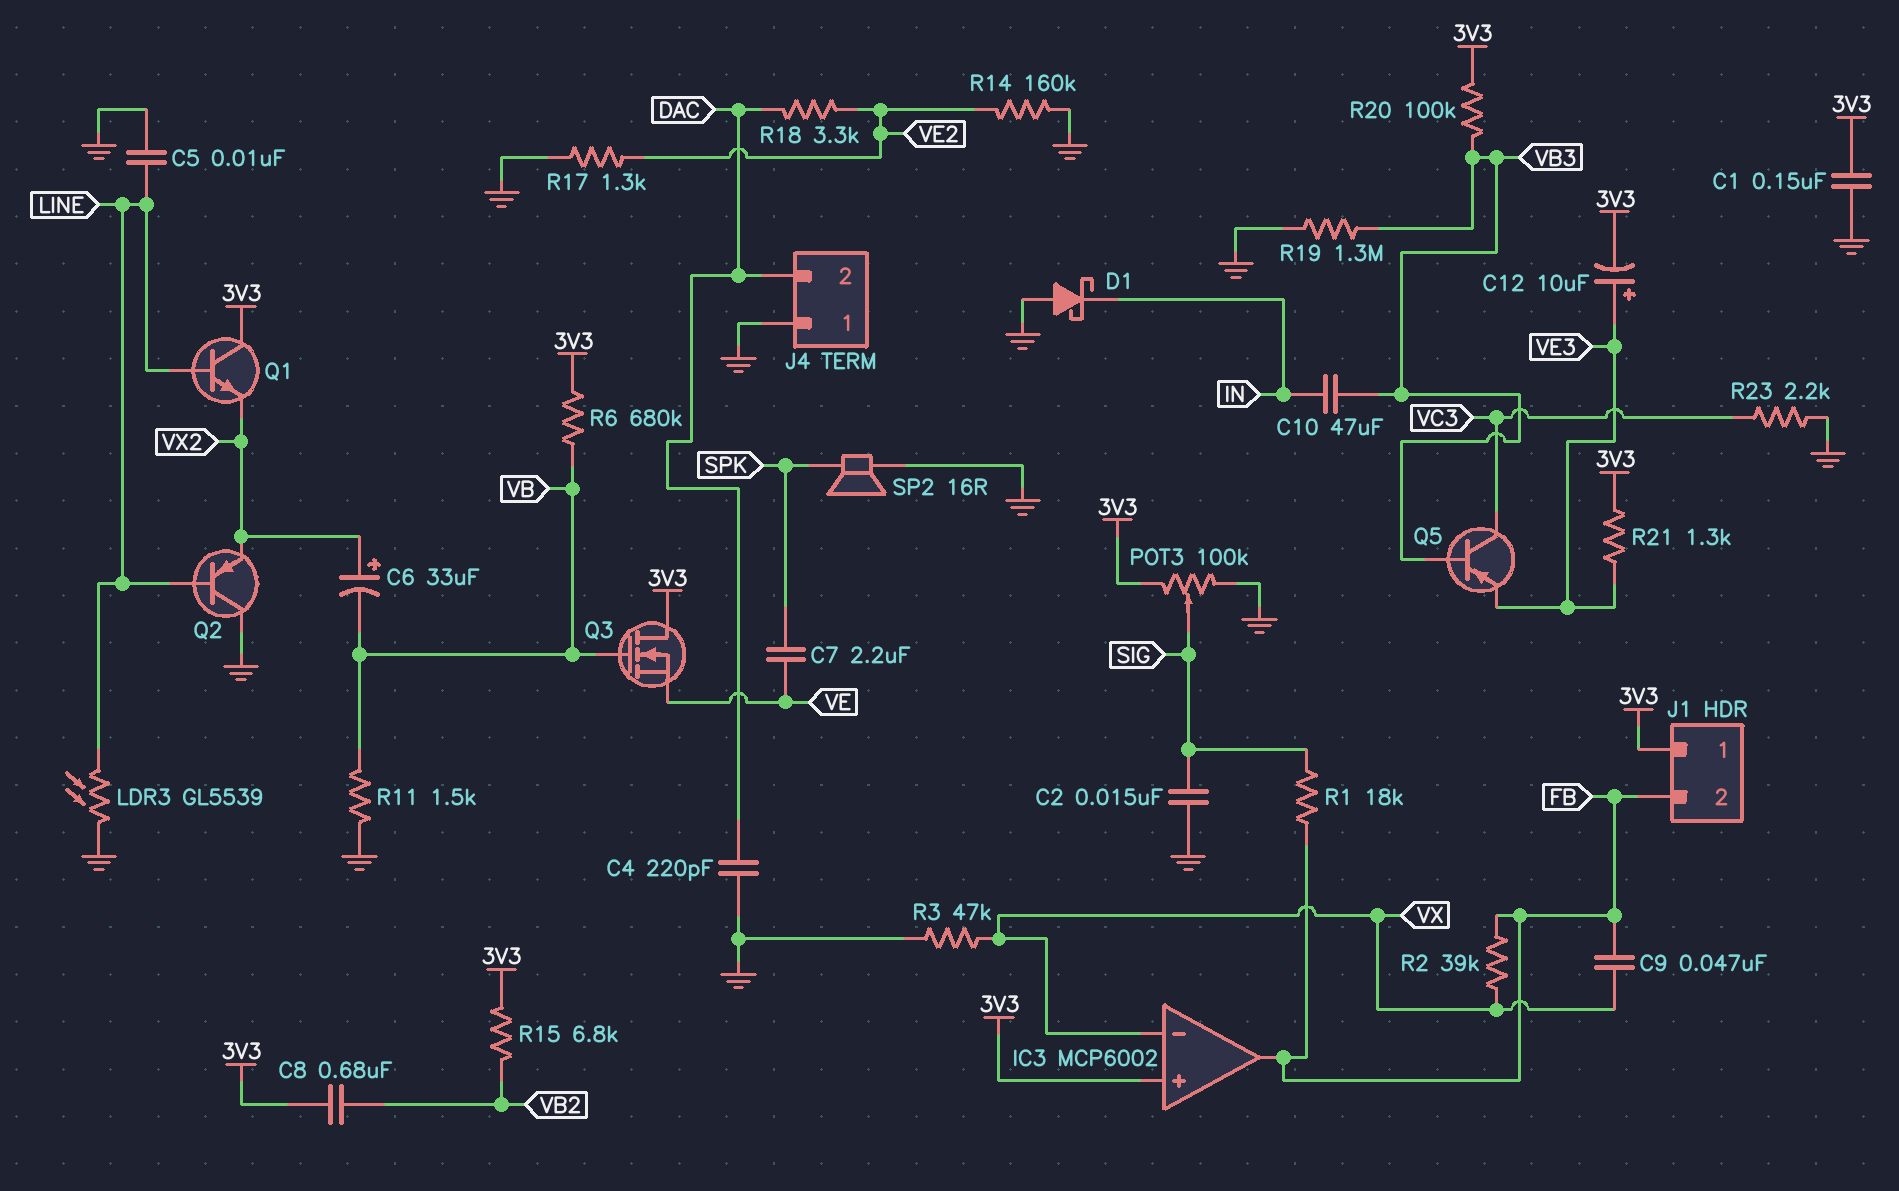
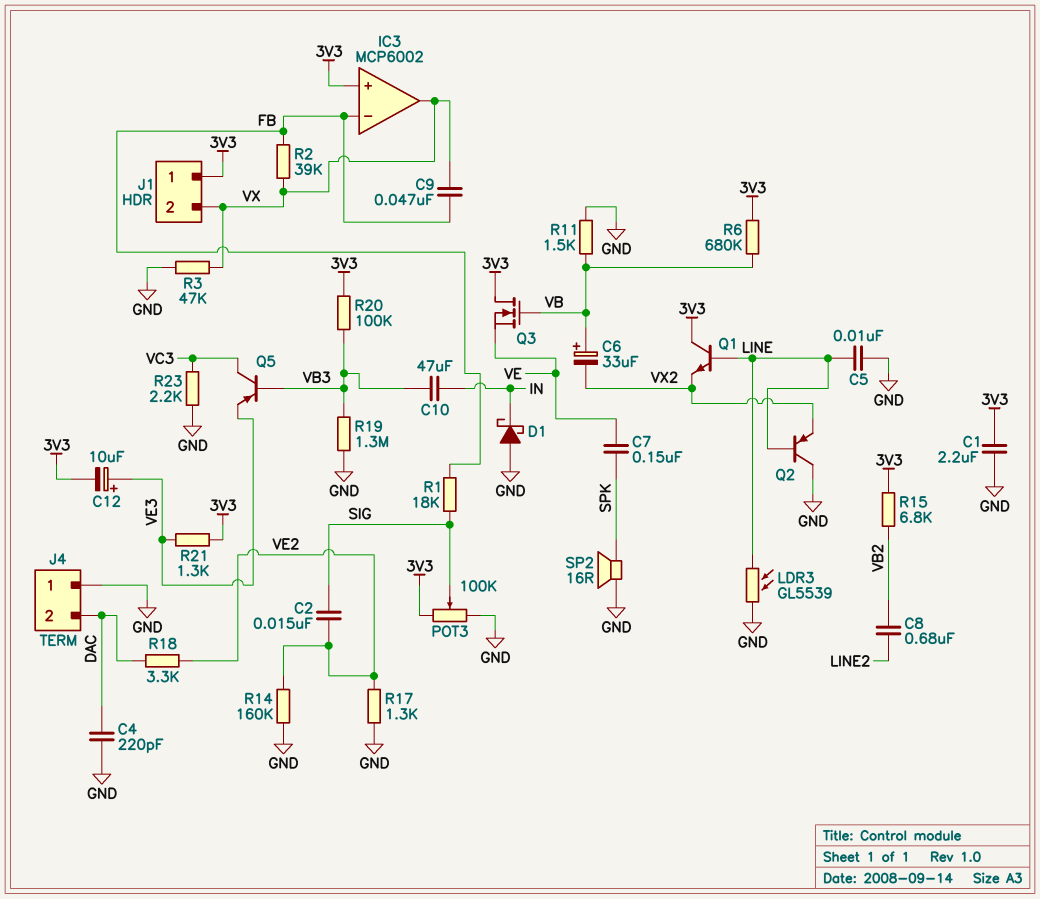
C1: 150nF (3V3, GND) -> 2.2uF (3V3, GND)
C2: 15nF (GND, SIG) -> 15nF (SIG, VE2)
C6: 33uF (plus VX2, minus VB) -> 33uF (plus VB, minus VX2)
C7: 2.2uF (SPK, VE) -> 150nF (SPK, VE)
C8: 680nF (3V3, VB2) -> 680nF (LINE2, VB2)
IC3 pin in-: VX -> FB
IC3 pin out: FB -> VX
J1 pin 2: FB -> VX

